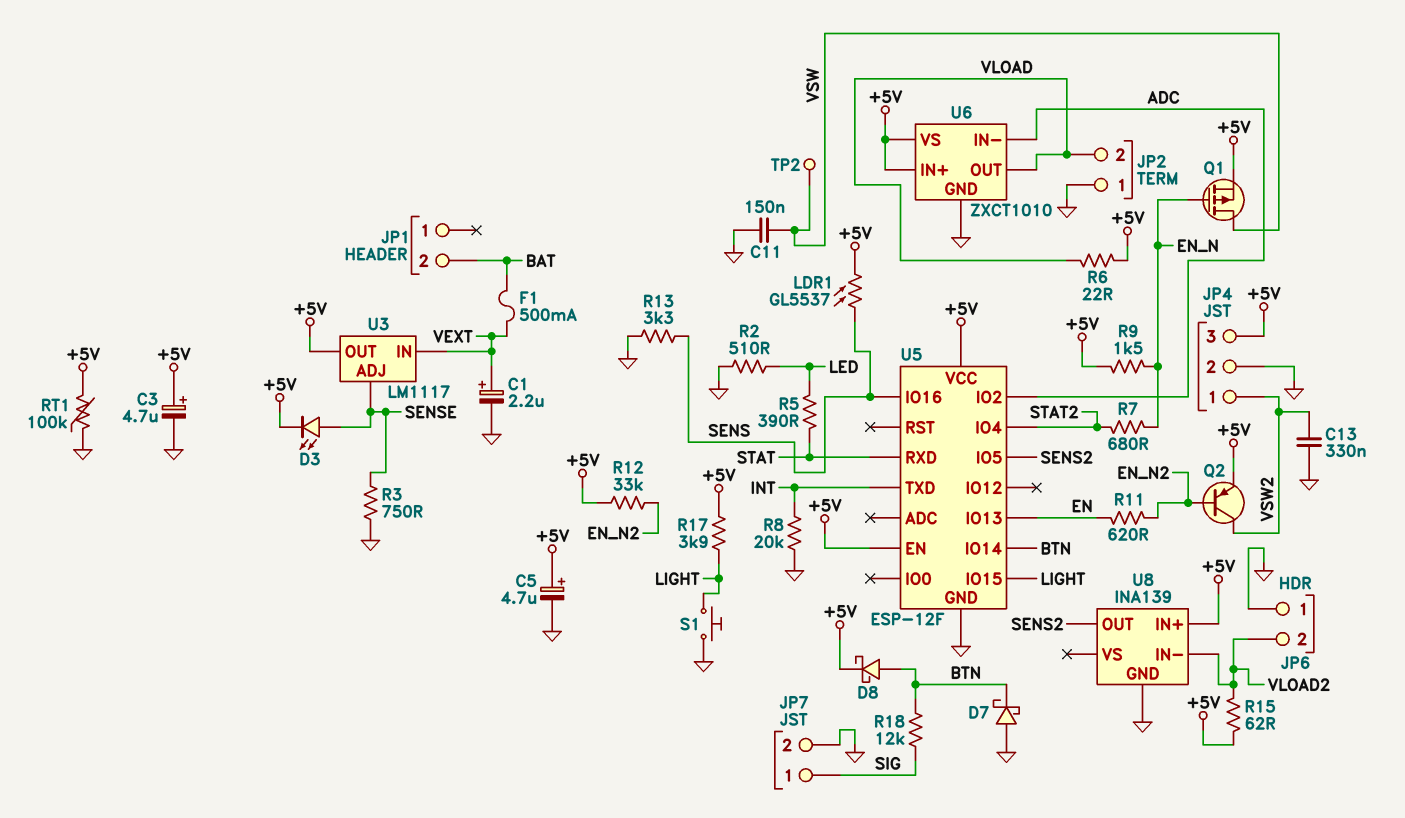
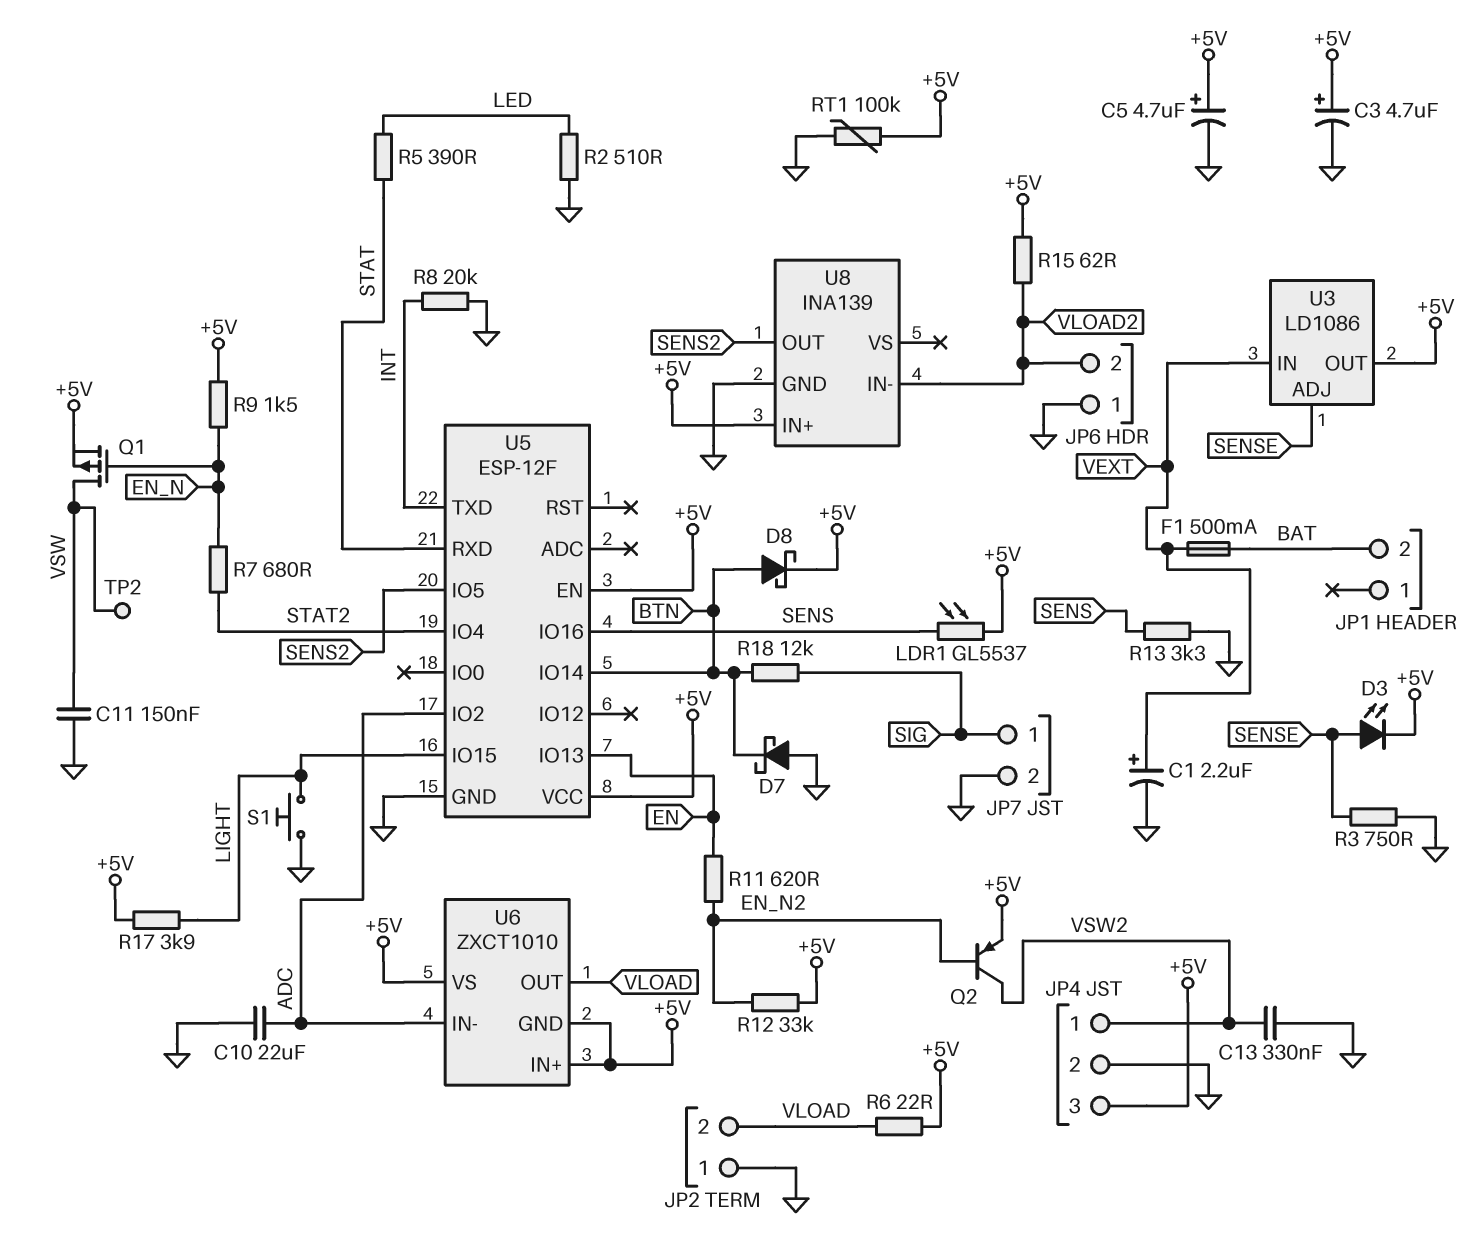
C10: none -> 22uF (ADC, GND)
U3: LM1117 -> LD1086
U6 pin GND: GND -> +5V

